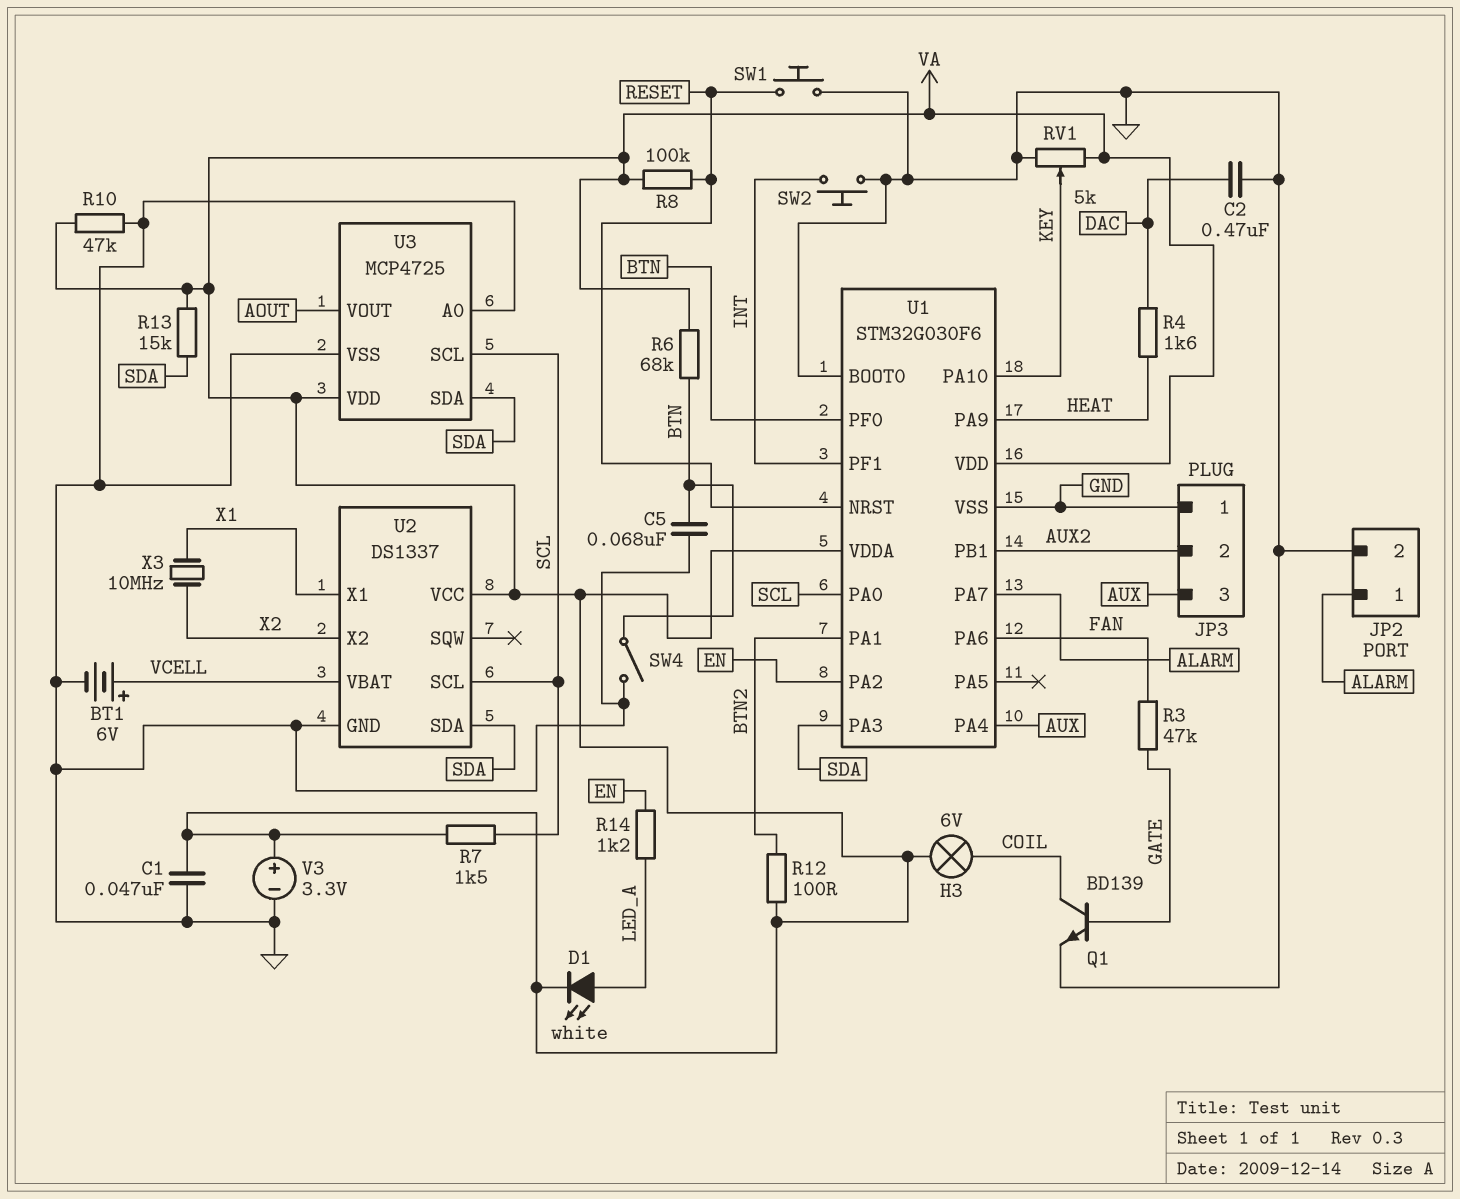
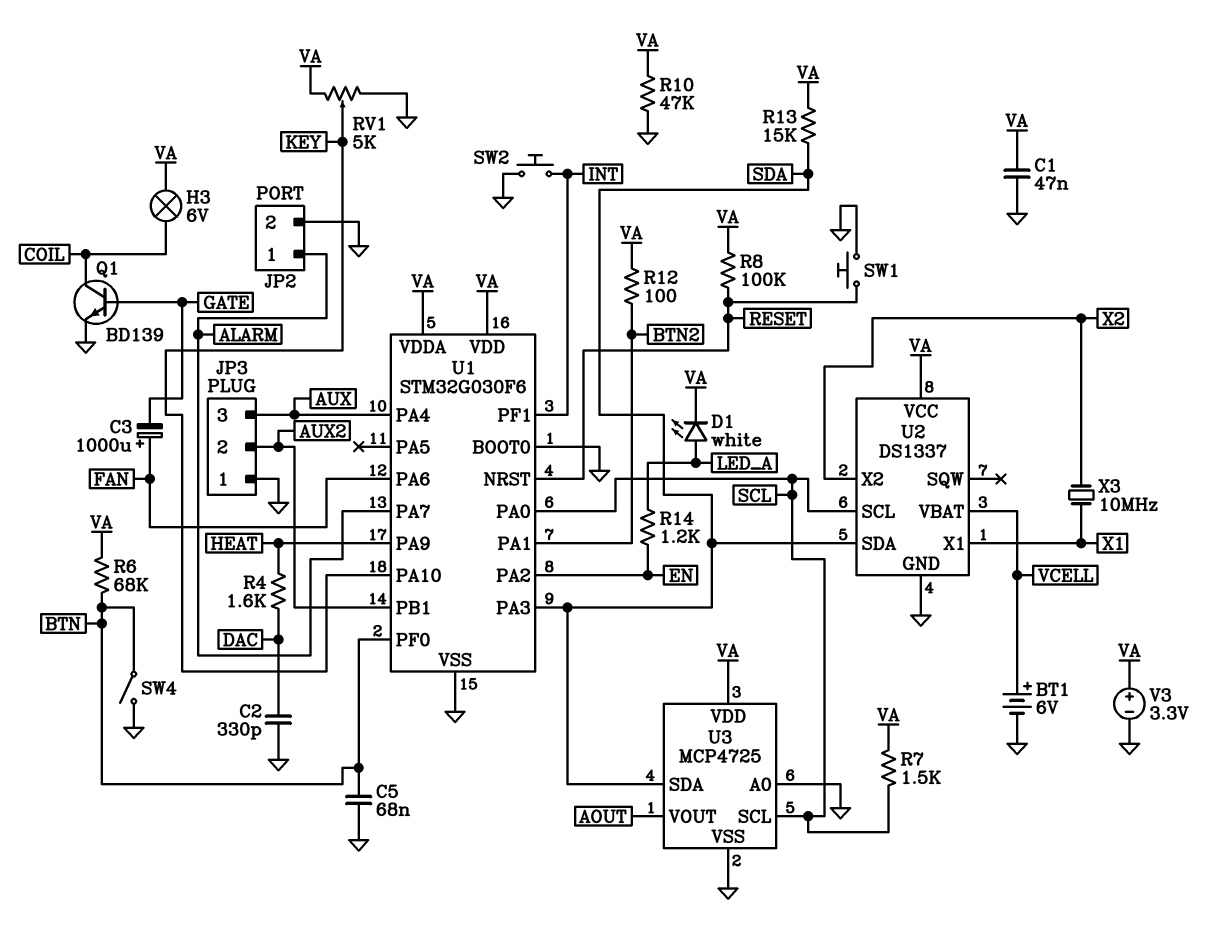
C2: 470nF (DAC, GND) -> 330pF (DAC, GND)
C3: none -> 1000uF (plus FAN, minus GATE)
R3: 47k (FAN, GATE) -> none

